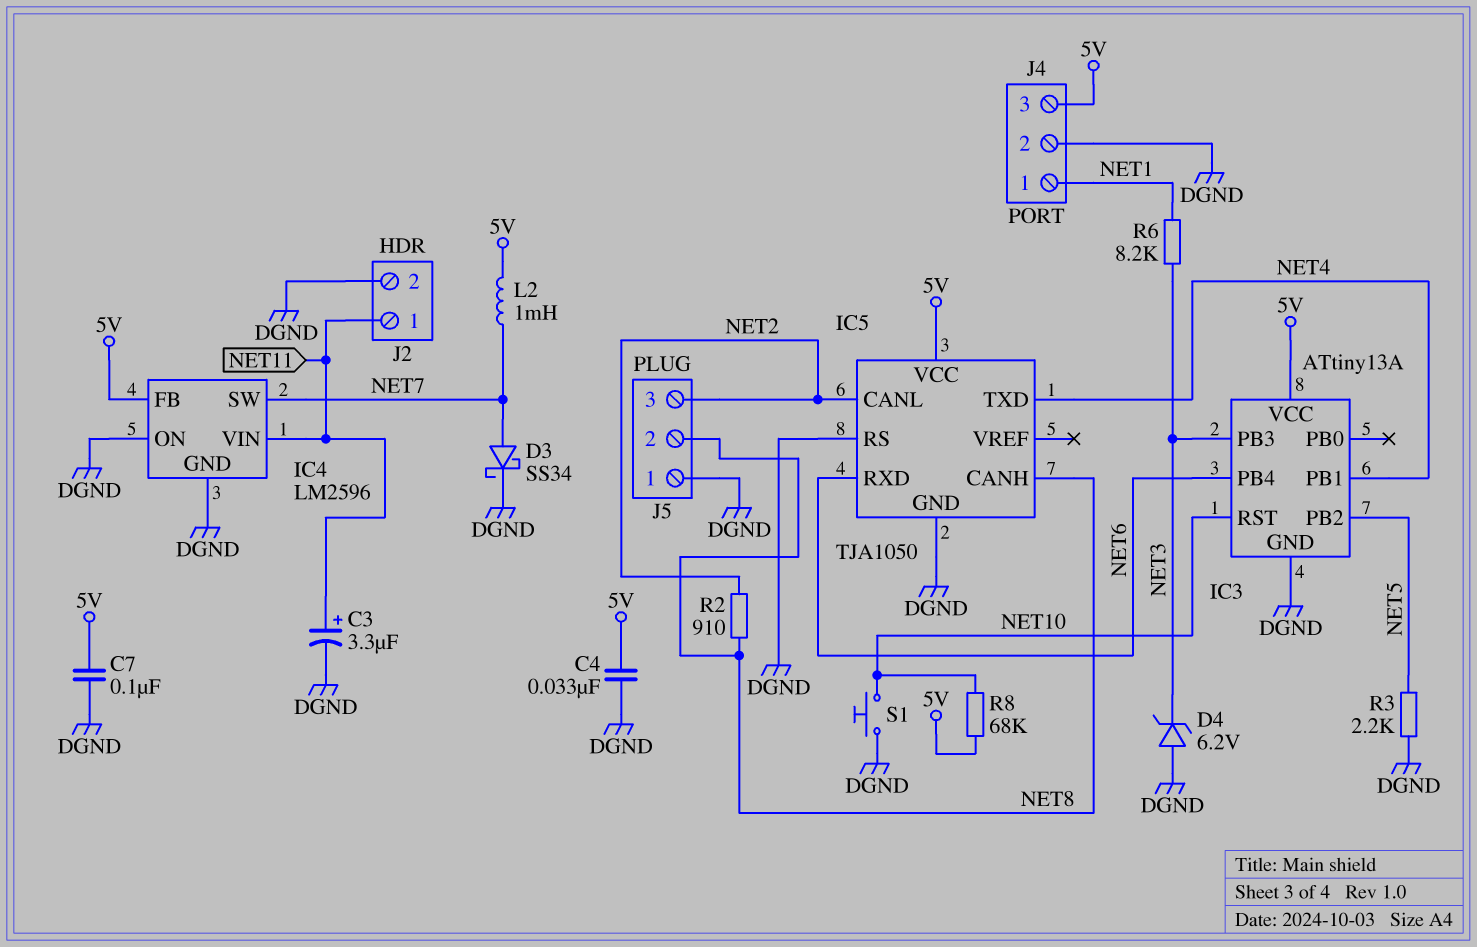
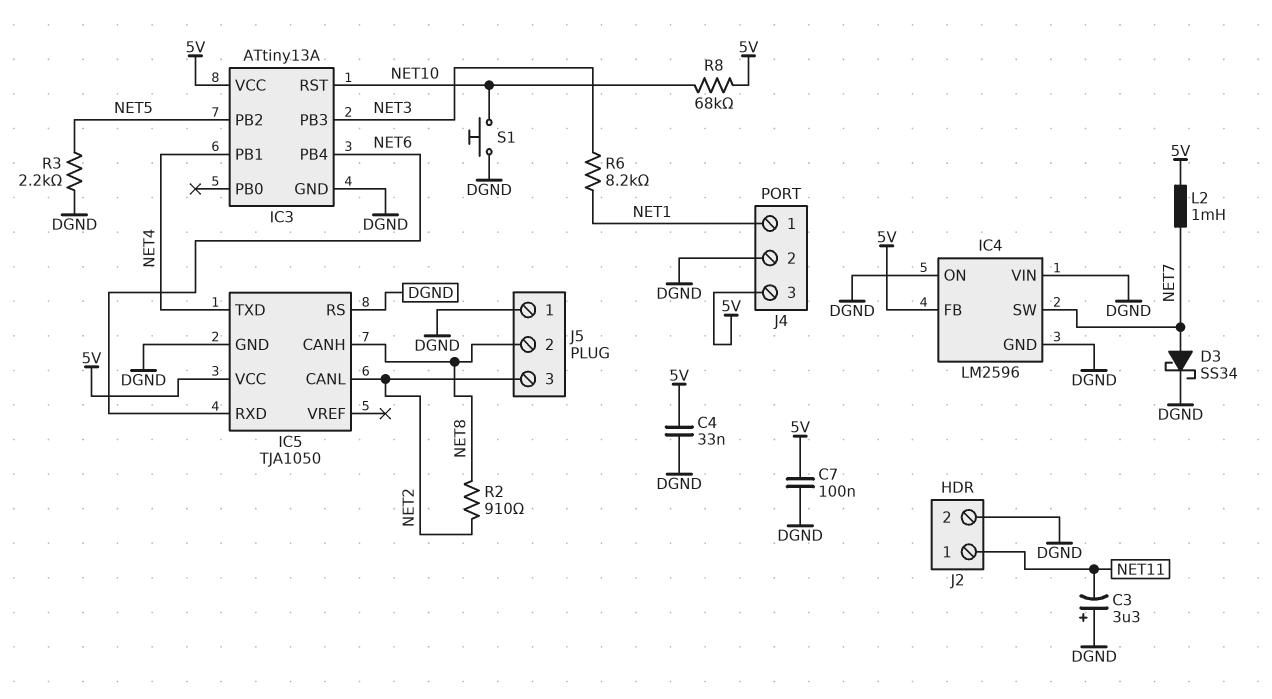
C3: 3.3uF (plus NET11, minus DGND) -> 3.3uF (plus DGND, minus NET11)
D4: zener 6.2V (A DGND, K NET3) -> none
IC4 pin VIN: NET11 -> DGND

